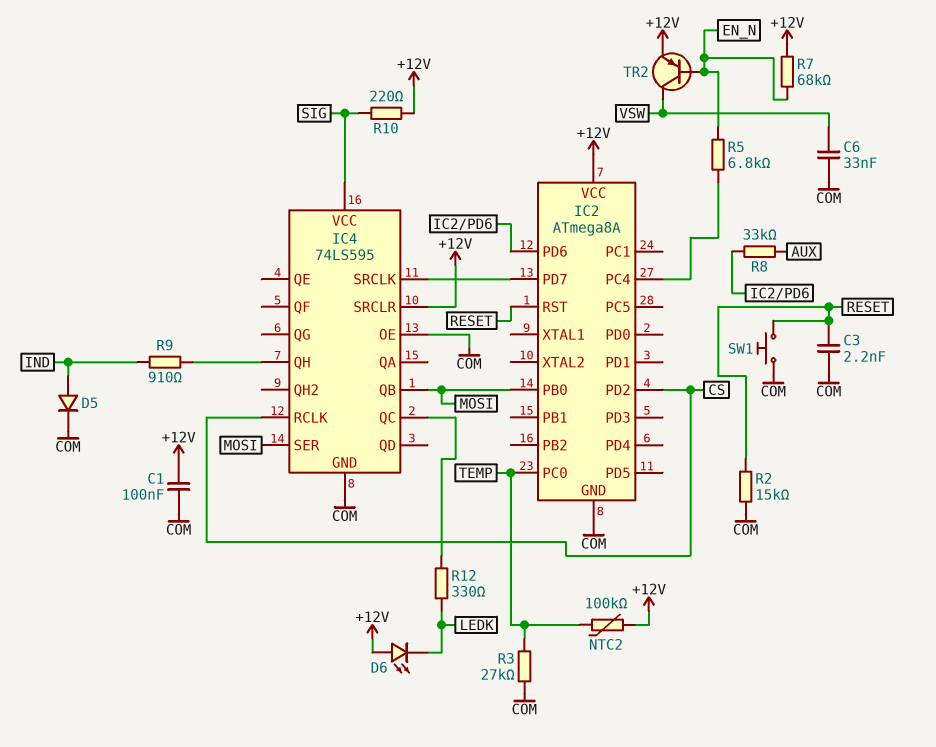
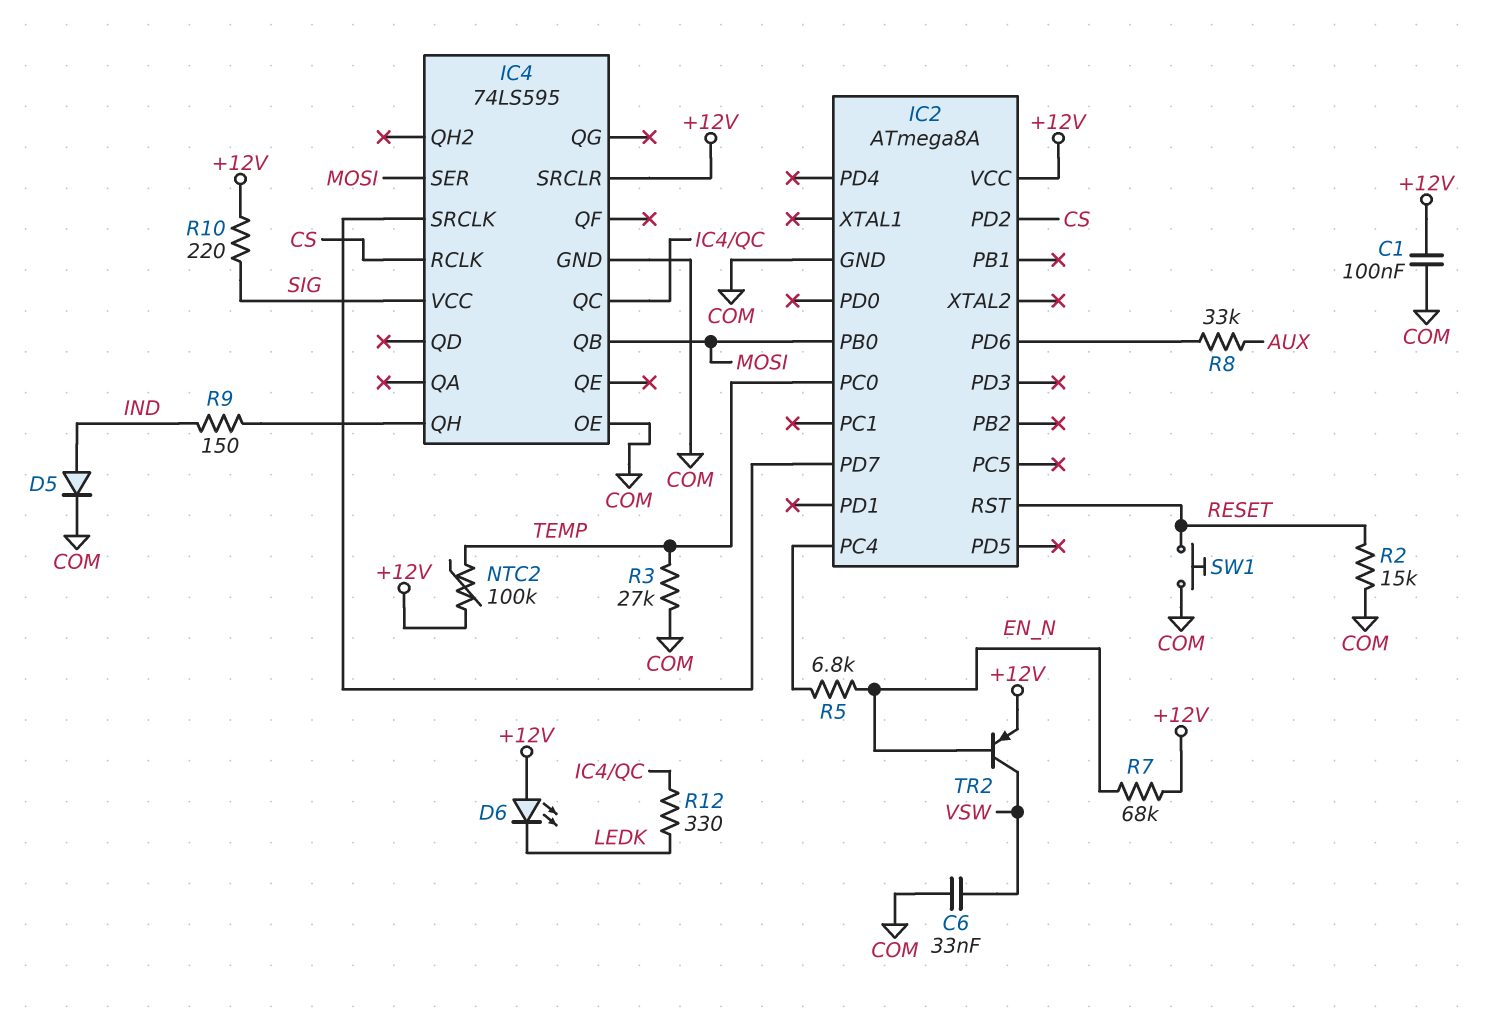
C3: 2.2nF (COM, RESET) -> none
R9: 910 (IC4/QH, IND) -> 150 (IC4/QH, IND)

